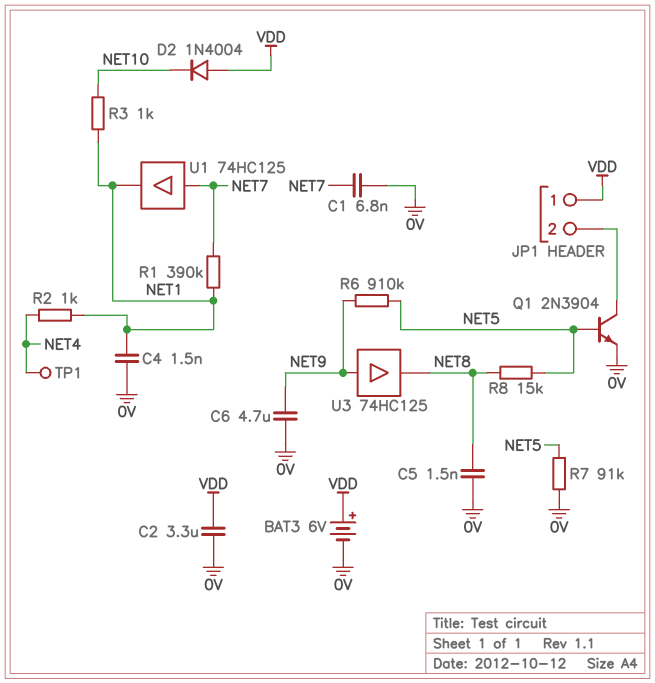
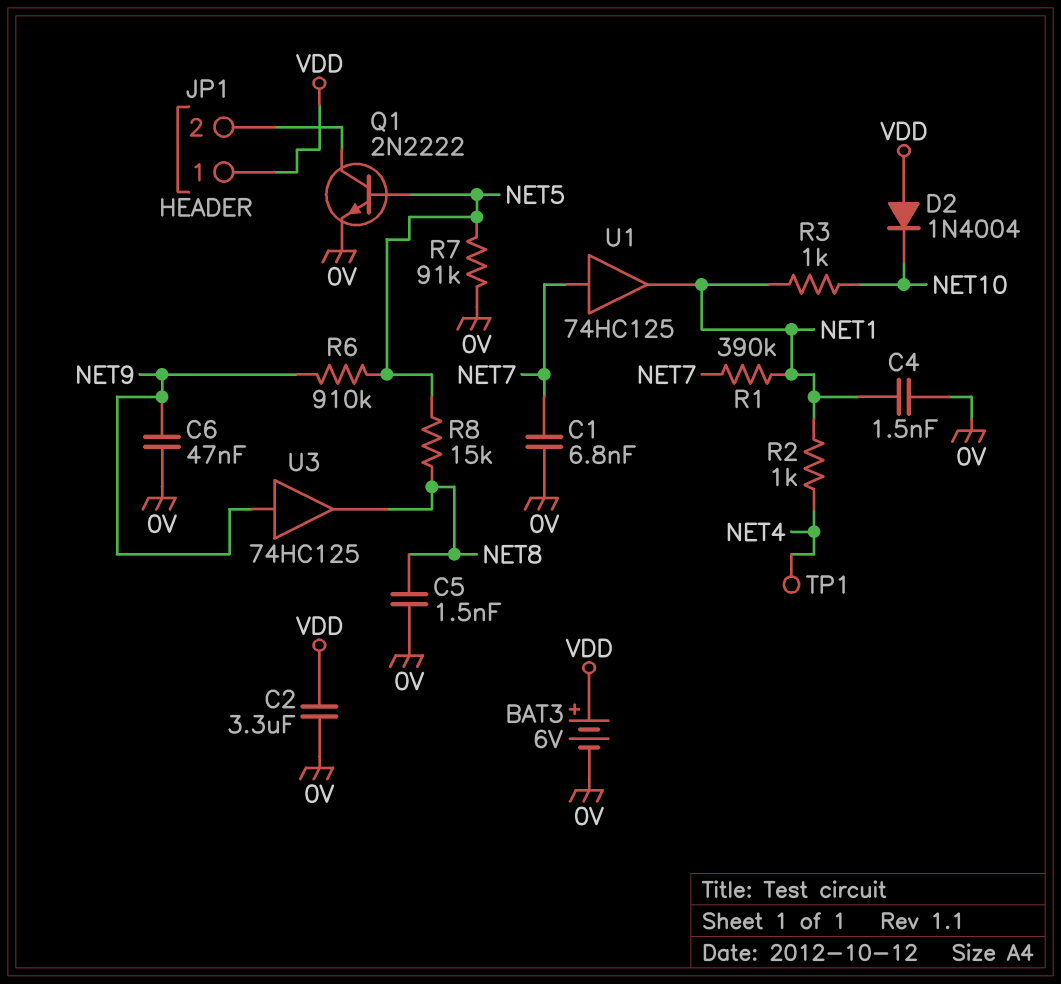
C6: 4.7uF (0V, NET9) -> 47nF (0V, NET9)
Q1: NPN 2N3904 (B NET5, C JP1/2, E 0V) -> NPN 2N2222 (B NET5, C JP1/2, E 0V)

